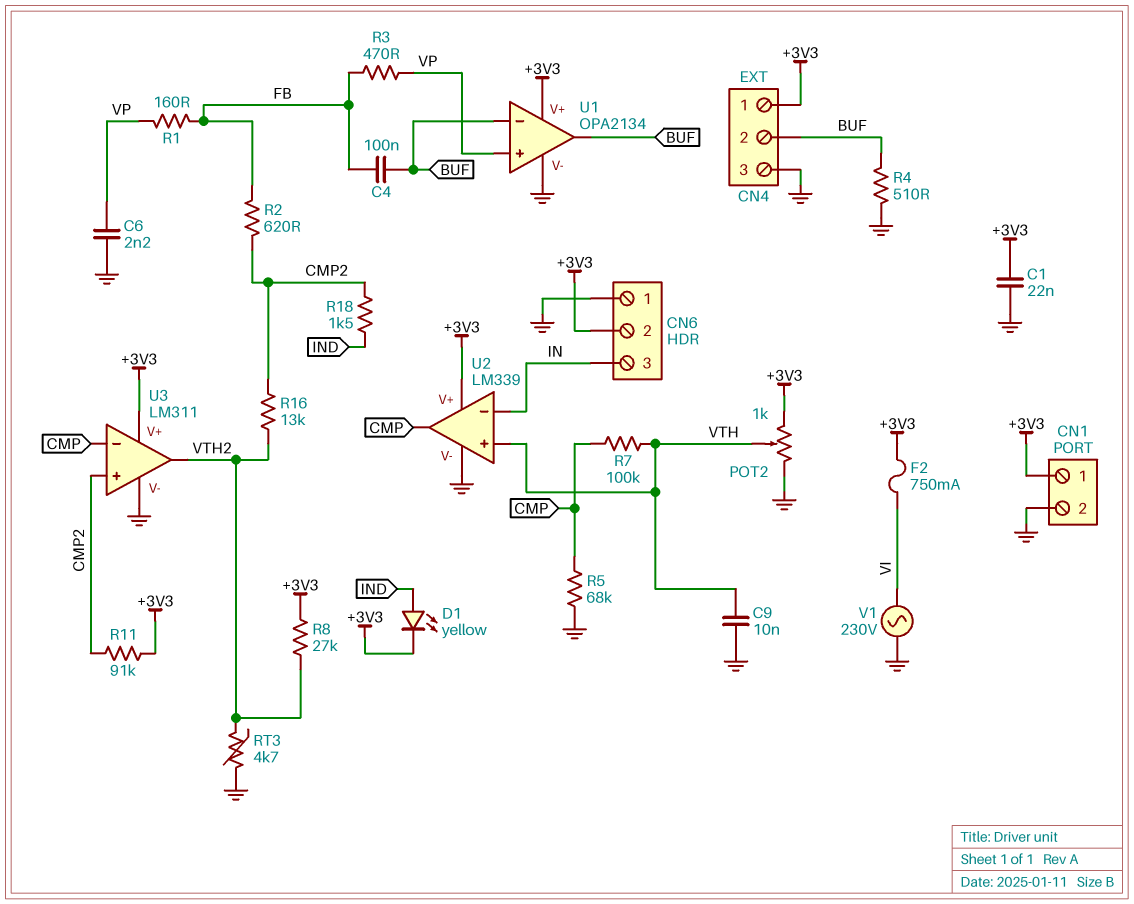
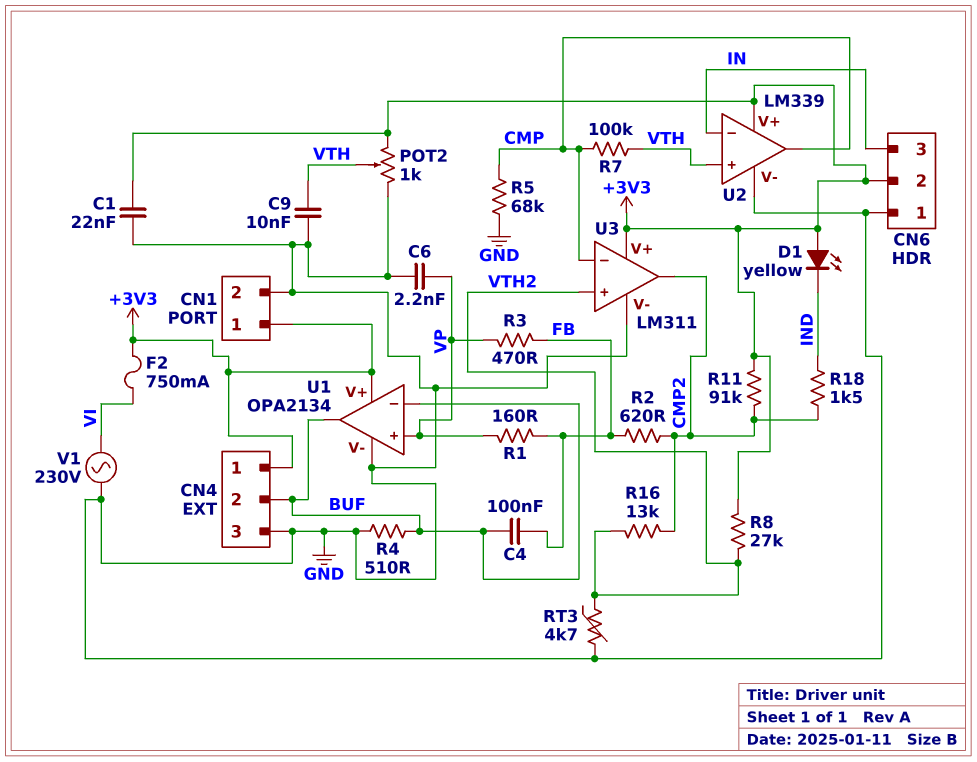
D1: LED yellow (A IND, K +3V3) -> LED yellow (A +3V3, K IND)
U3 pin in+: CMP2 -> VTH2
U3 pin out: VTH2 -> CMP2

